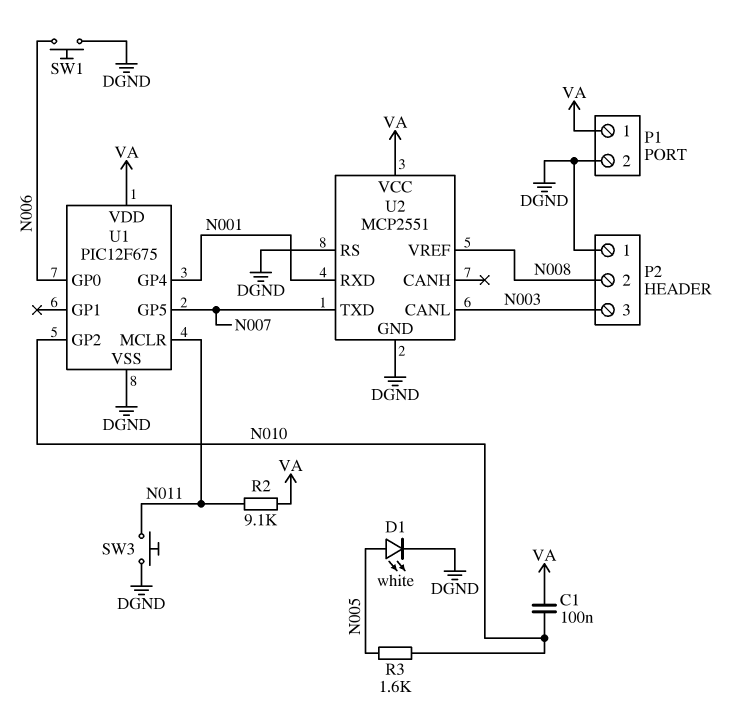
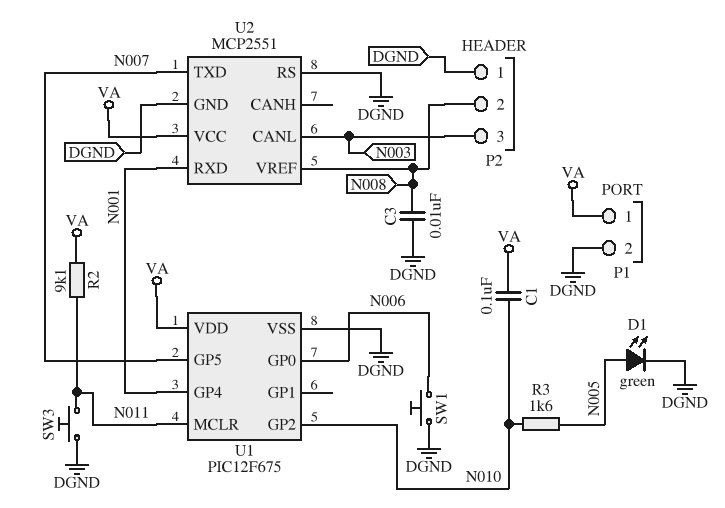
C3: none -> 10nF (DGND, N008)
D1: LED white (A N005, K DGND) -> LED green (A N005, K DGND)

